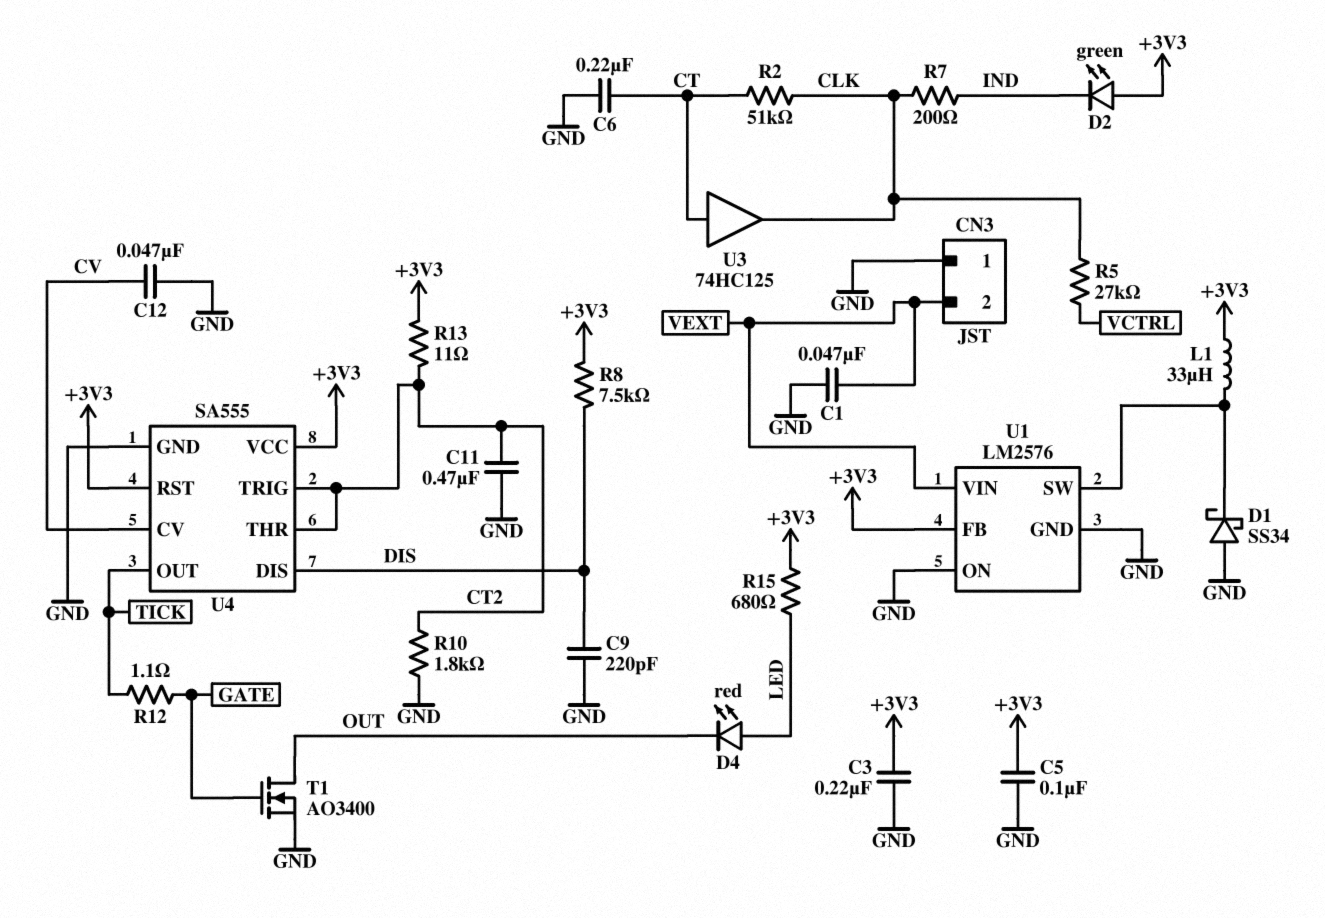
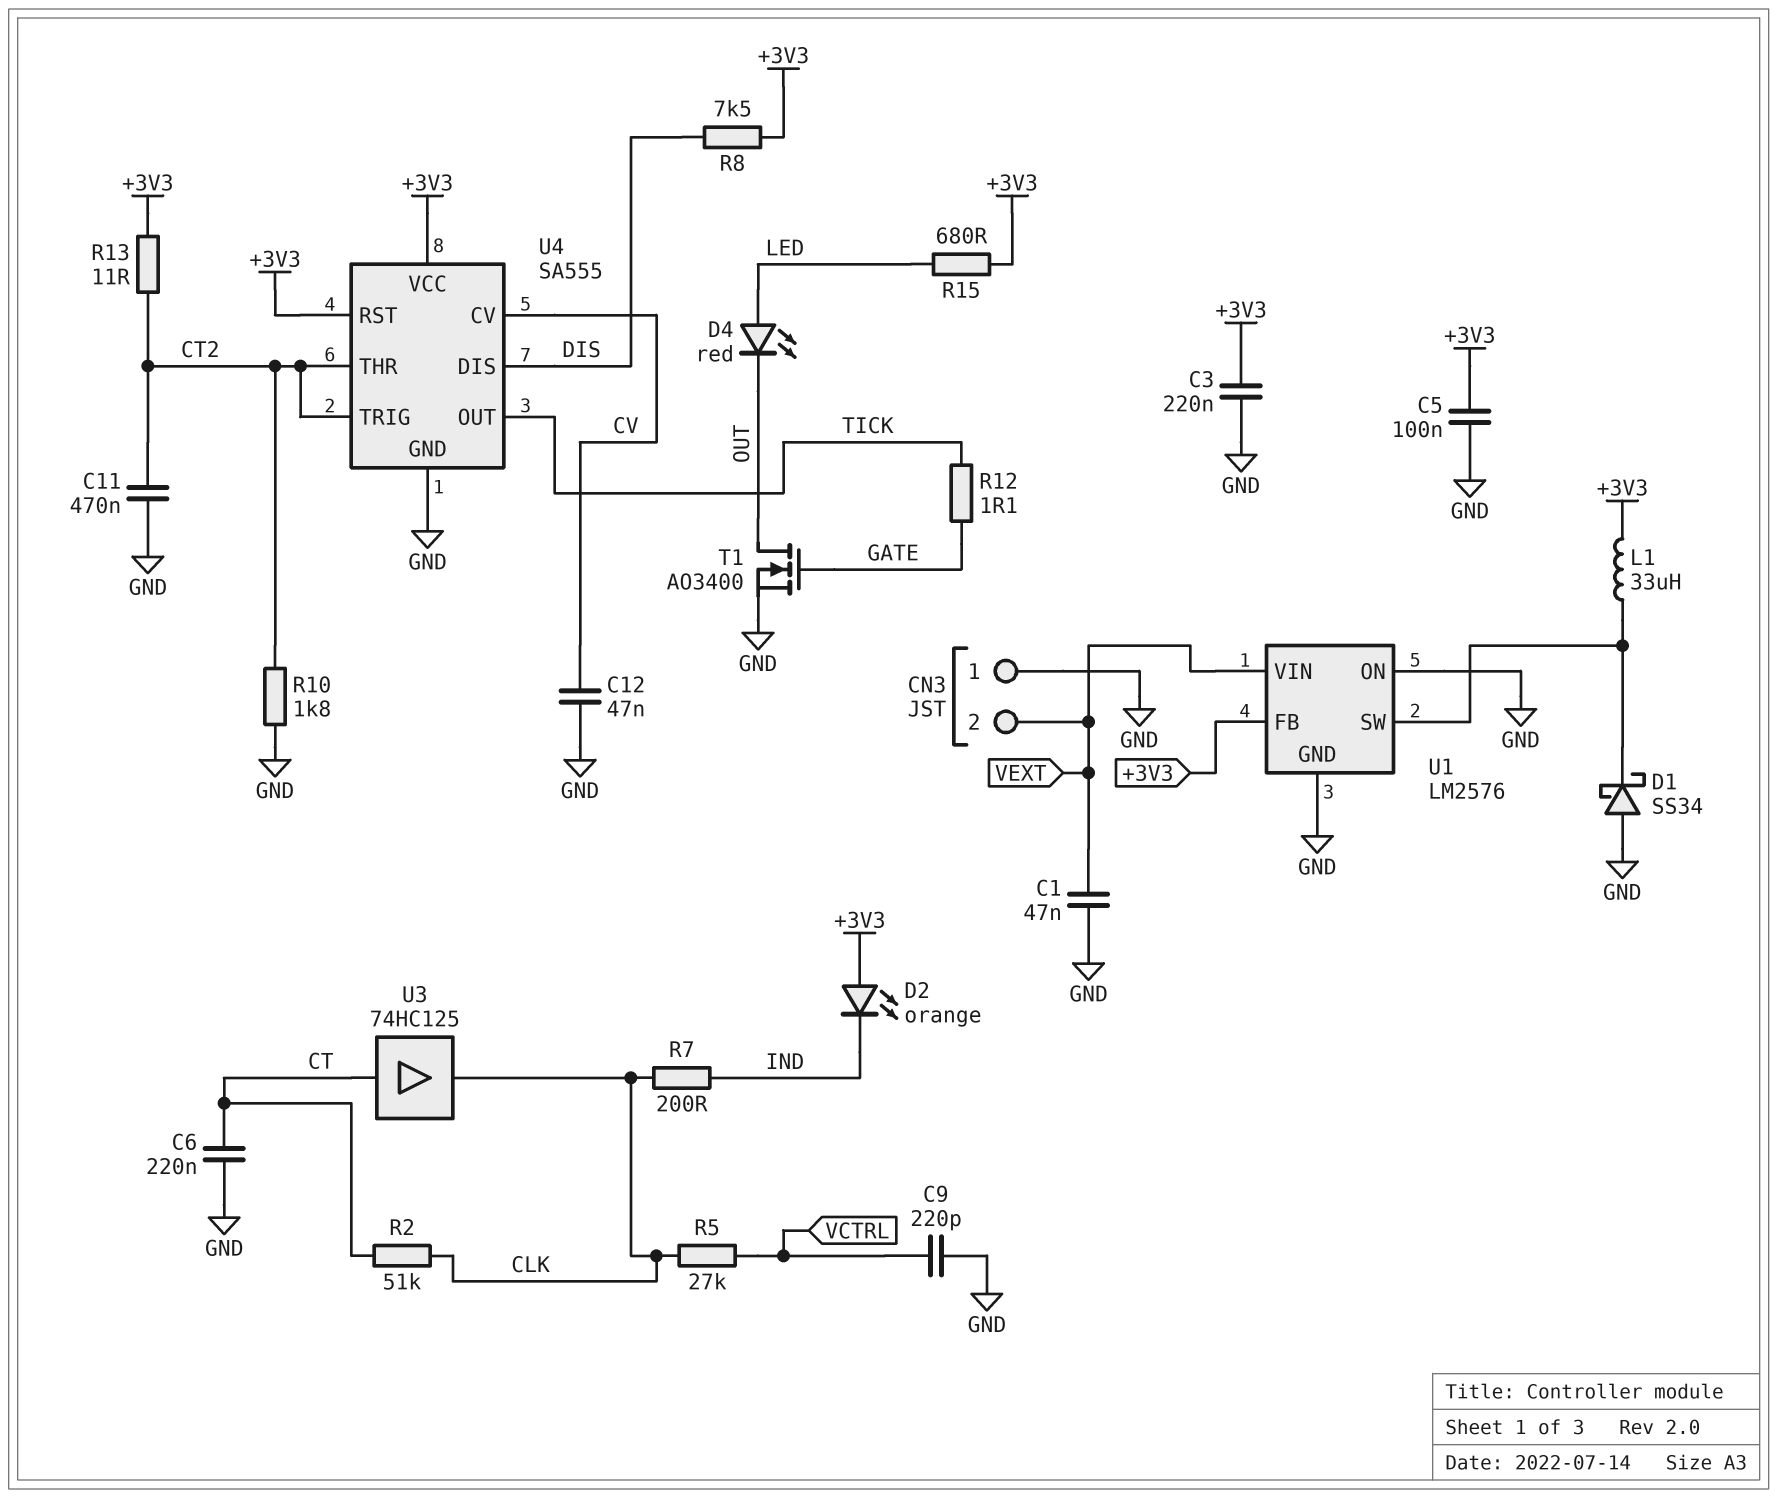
C9: 220pF (DIS, GND) -> 220pF (GND, VCTRL)
D2: LED green (A +3V3, K IND) -> LED orange (A +3V3, K IND)

